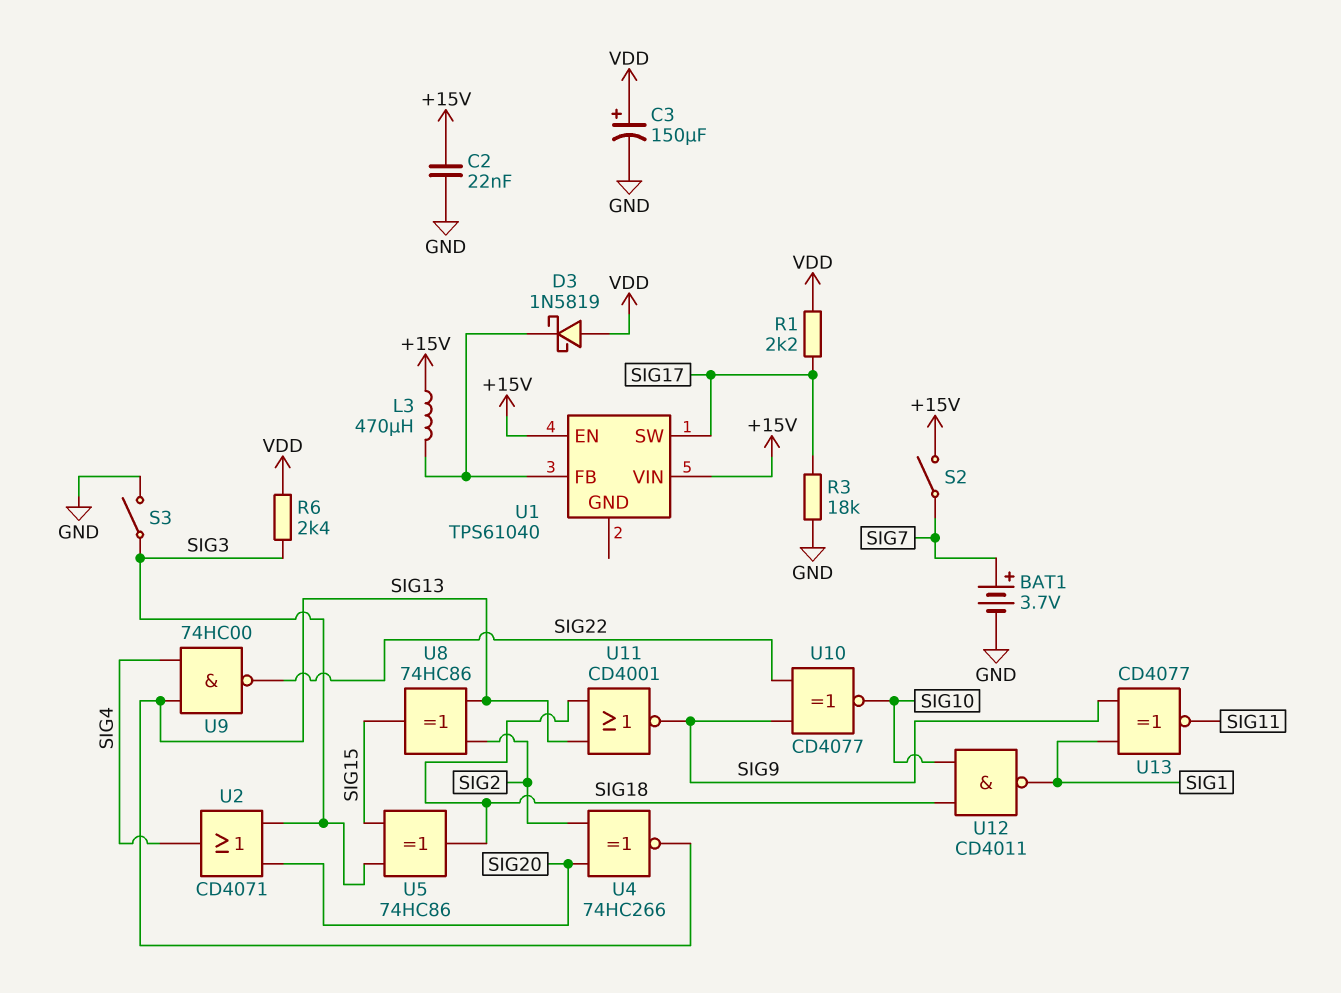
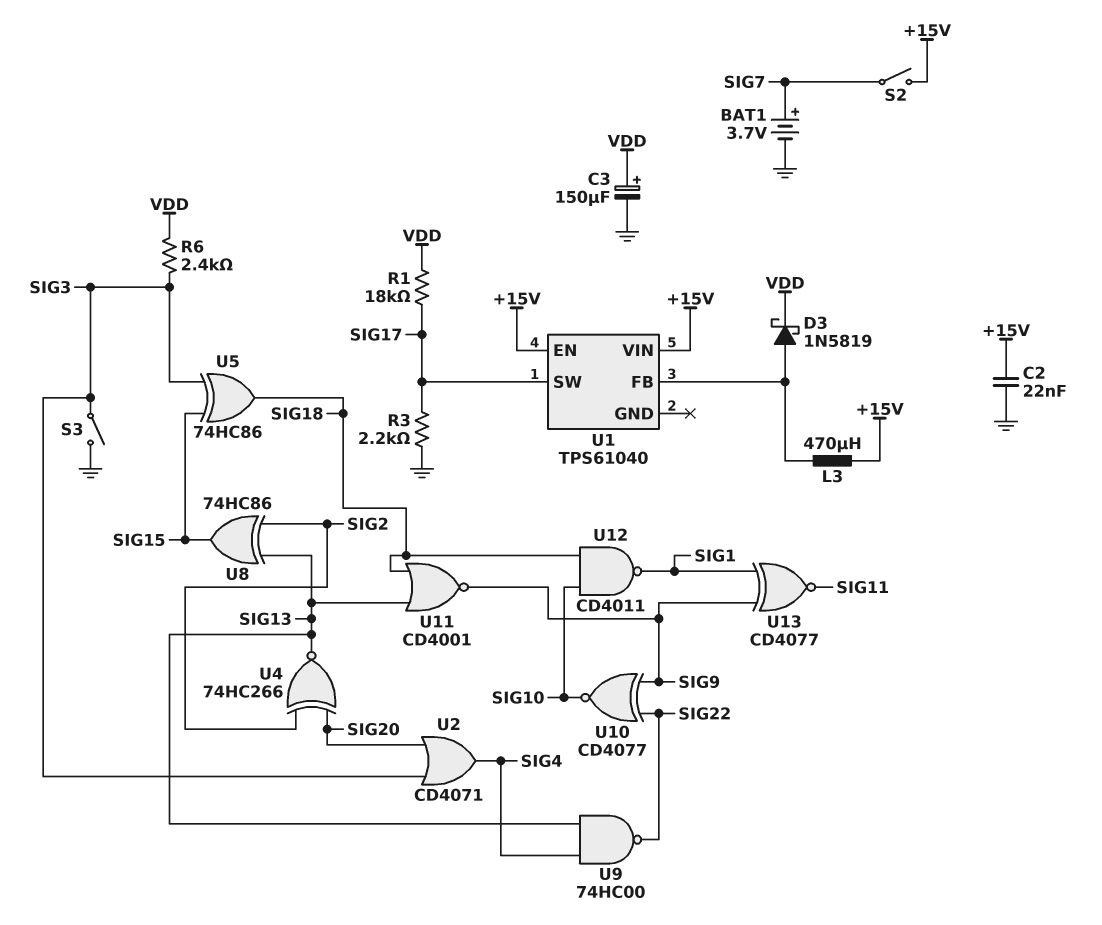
D3: schottky 1N5819 (A VDD, K U1/FB) -> schottky 1N5819 (A U1/FB, K VDD)
R1: 2.2k (SIG17, VDD) -> 18k (SIG17, VDD)
R3: 18k (GND, SIG17) -> 2.2k (GND, SIG17)

